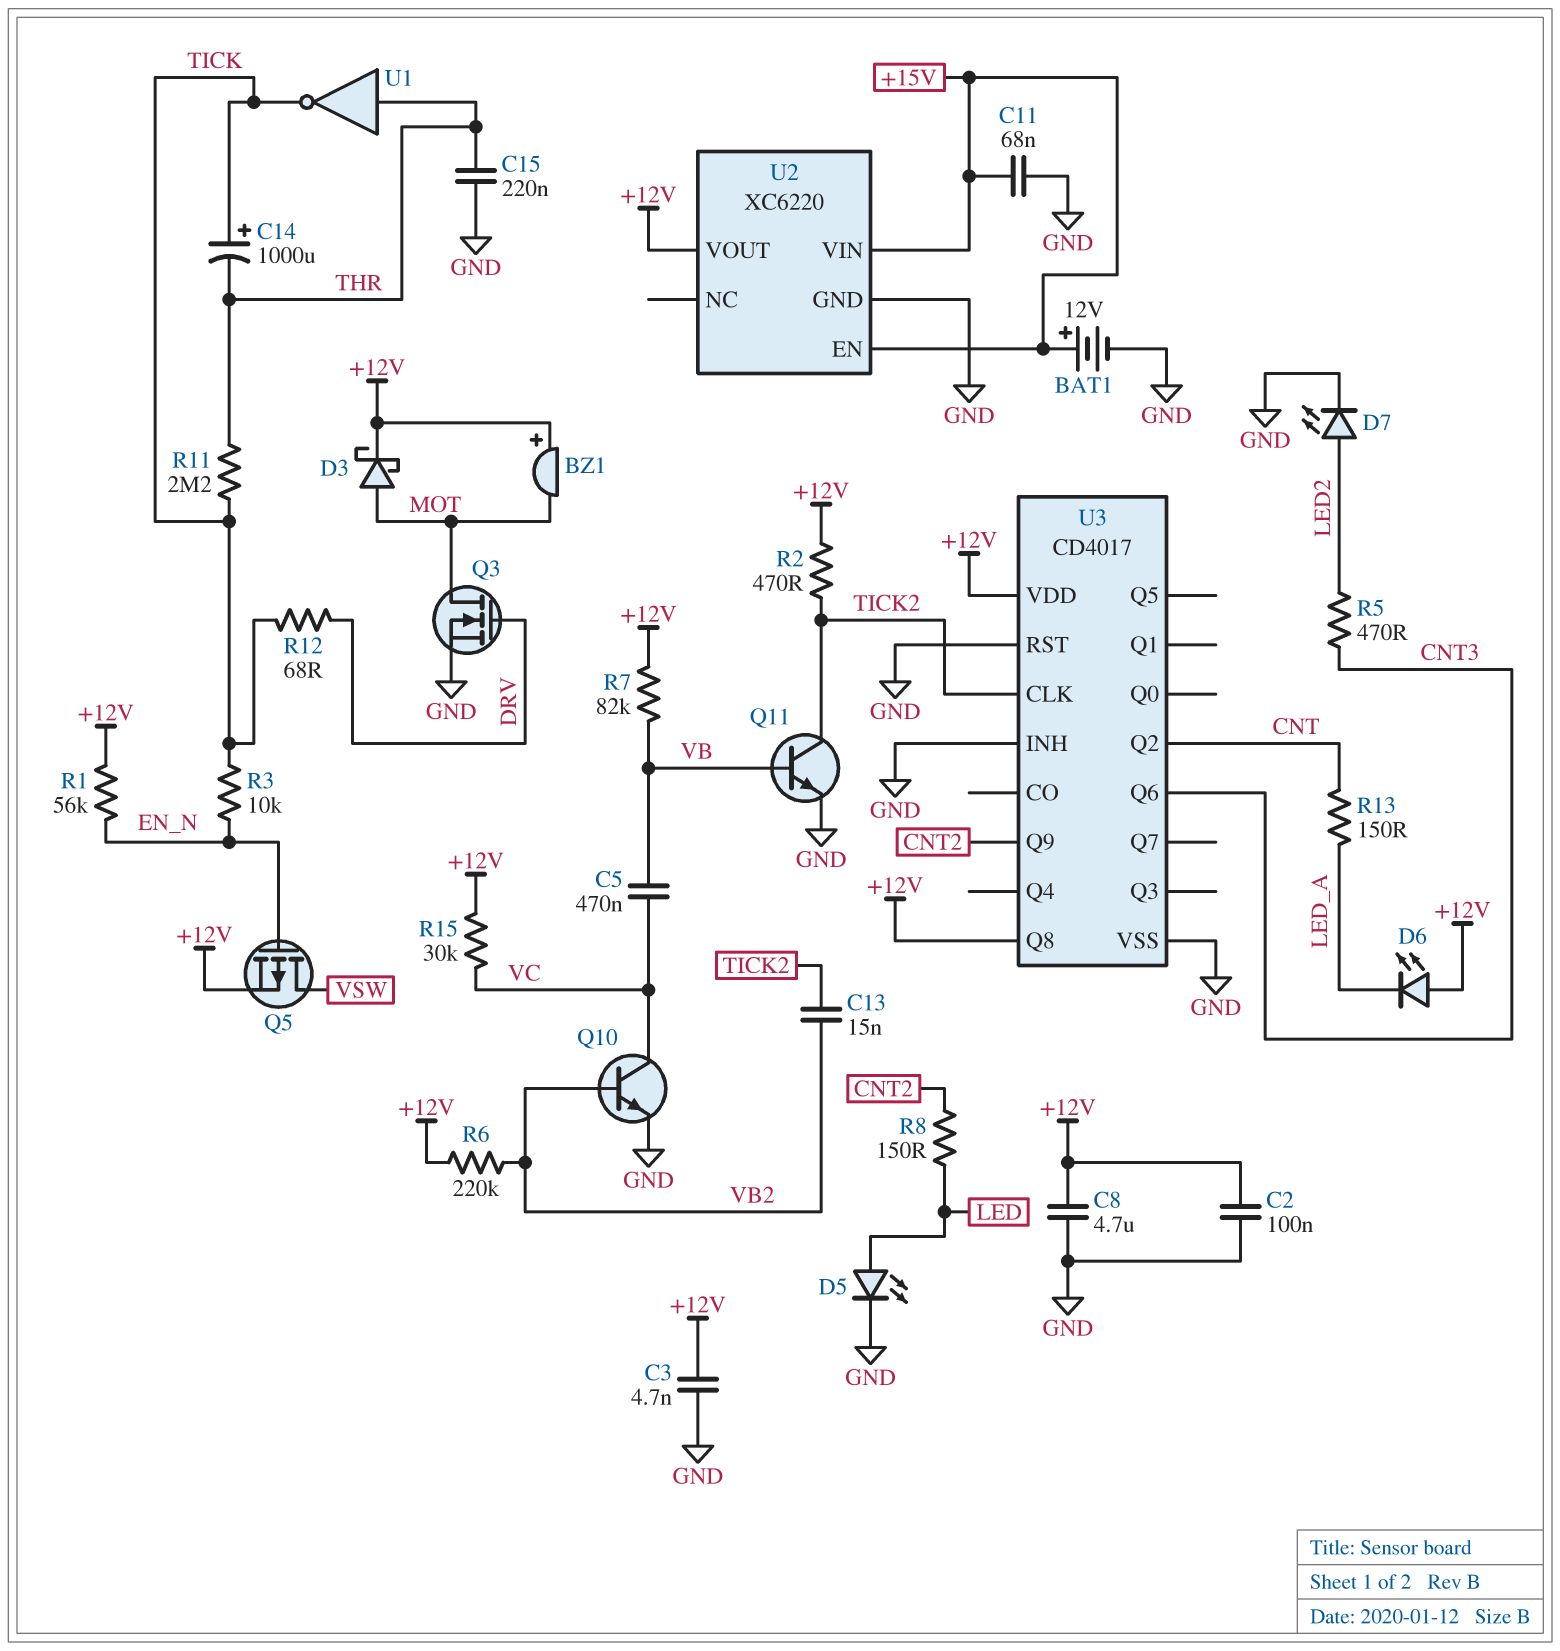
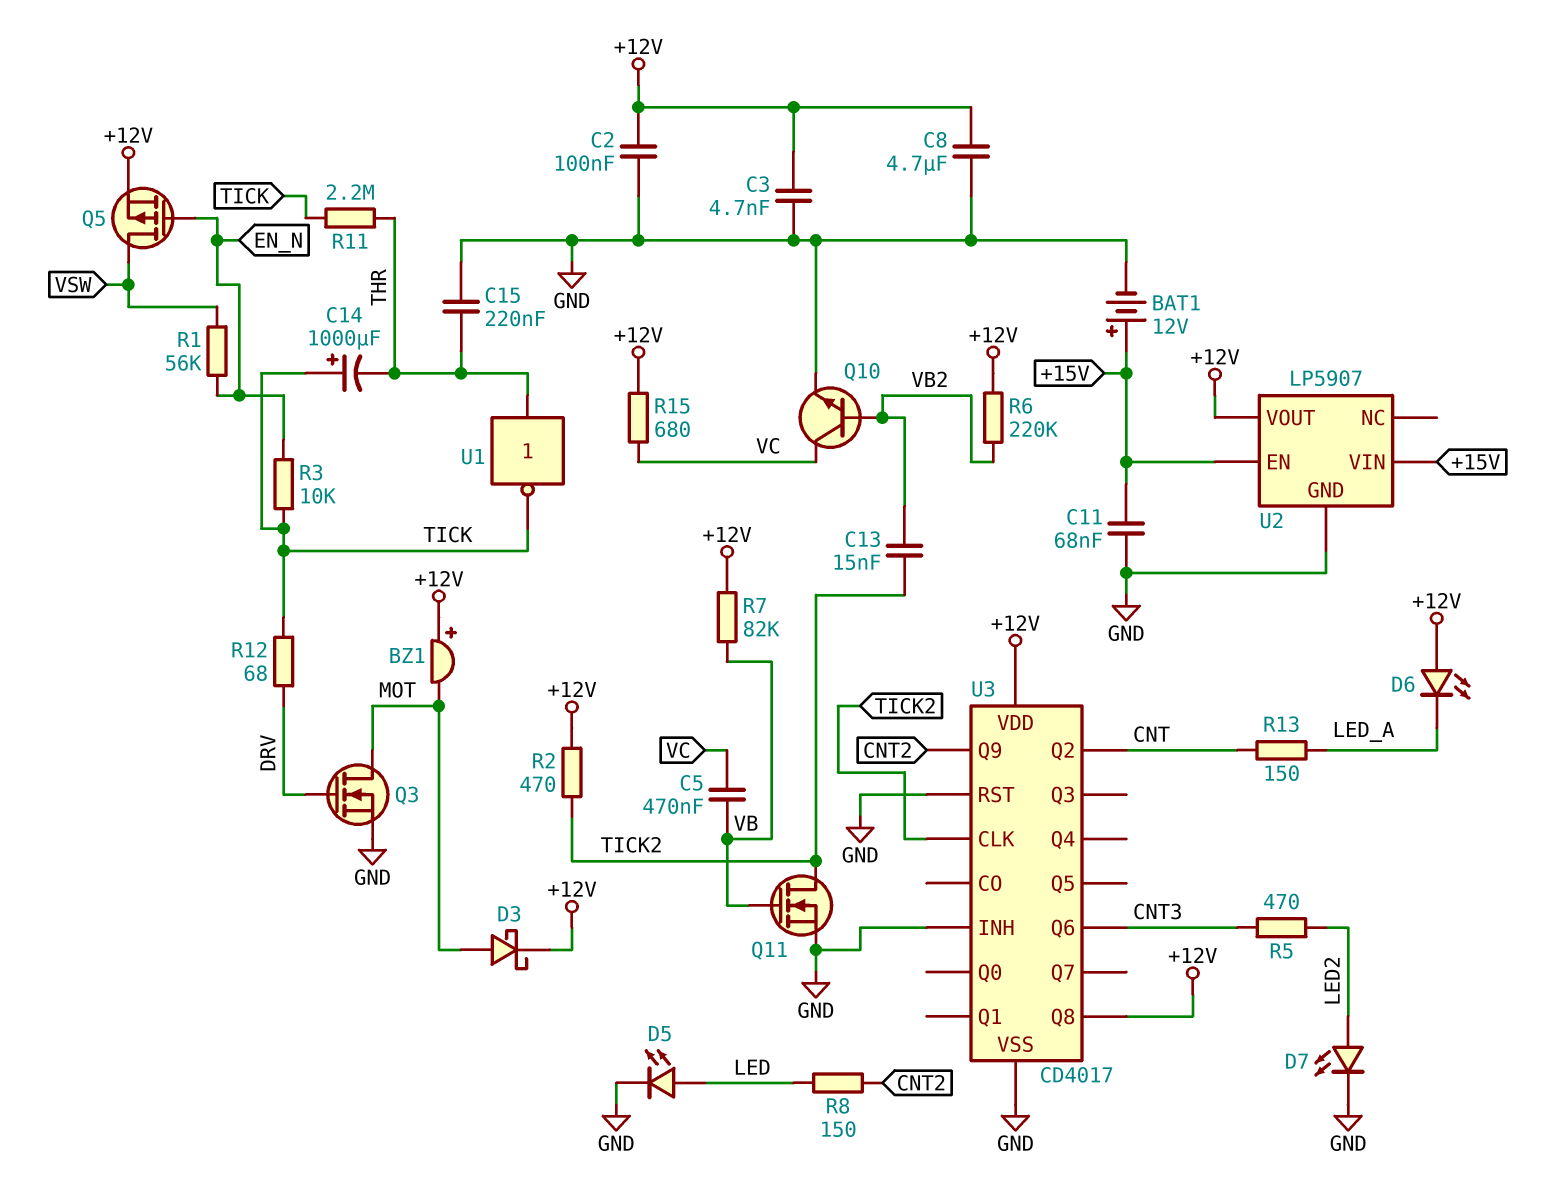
Q11: NPN (B VB, C TICK2, E GND) -> NMOS (G VB, D TICK2, S GND)
R1: 56k (+12V, EN_N) -> 56k (EN_N, VSW)
R15: 30k (+12V, VC) -> 680 (+12V, VC)
U2: XC6220 -> LP5907

